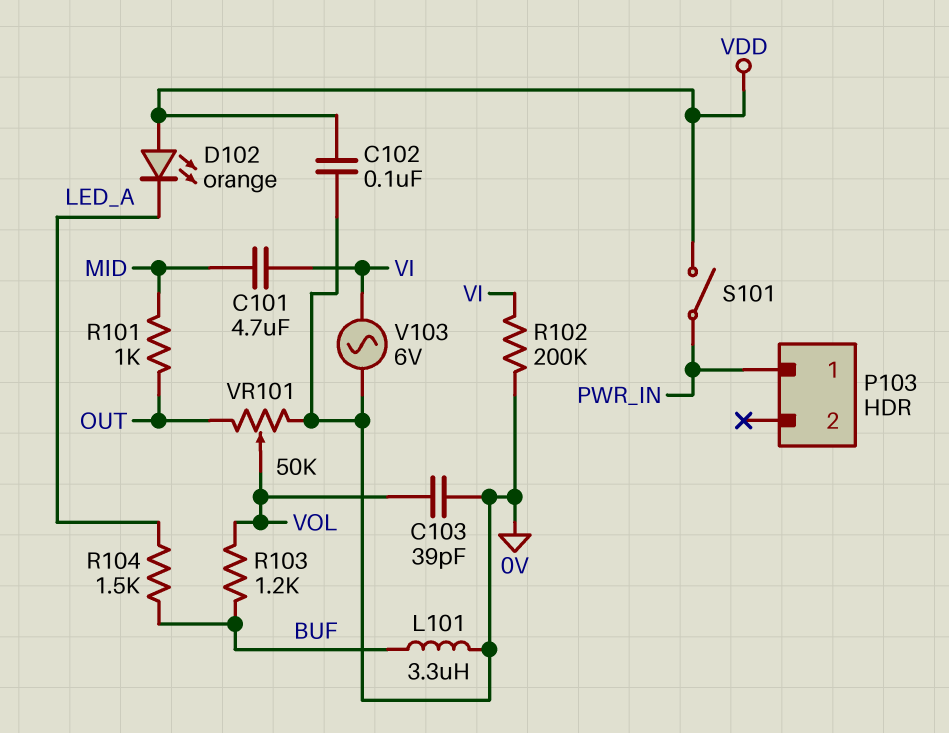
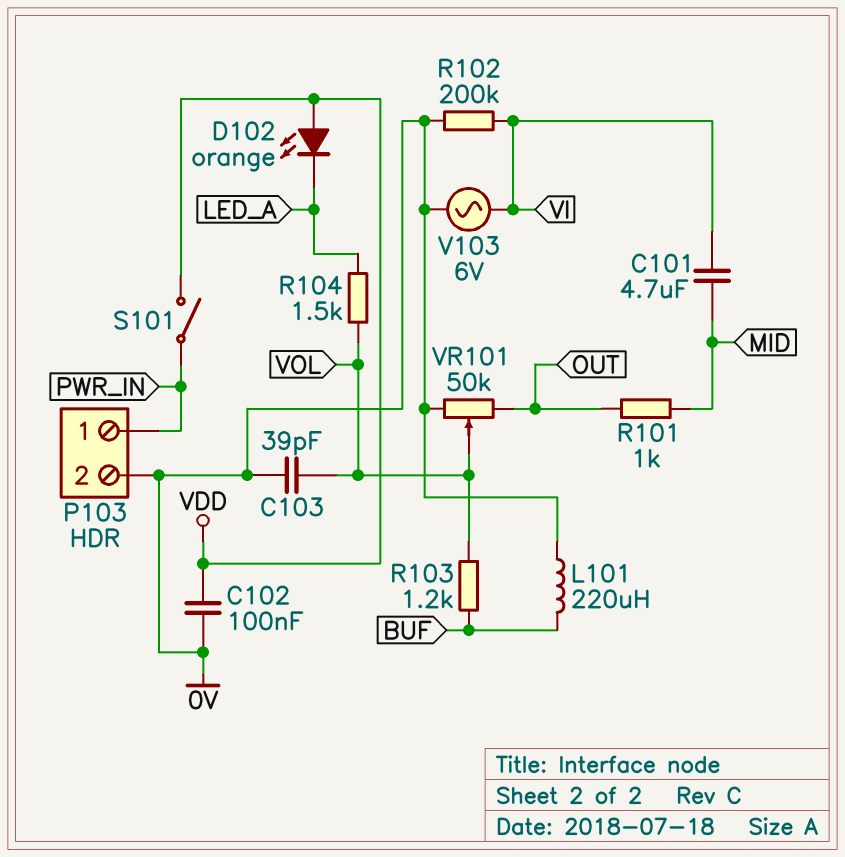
L101: 3.3uH (0V, BUF) -> 220uH (0V, BUF)
P103 pin 2: none -> 0V
R104: 1.5k (BUF, LED_A) -> 1.5k (LED_A, VOL)

